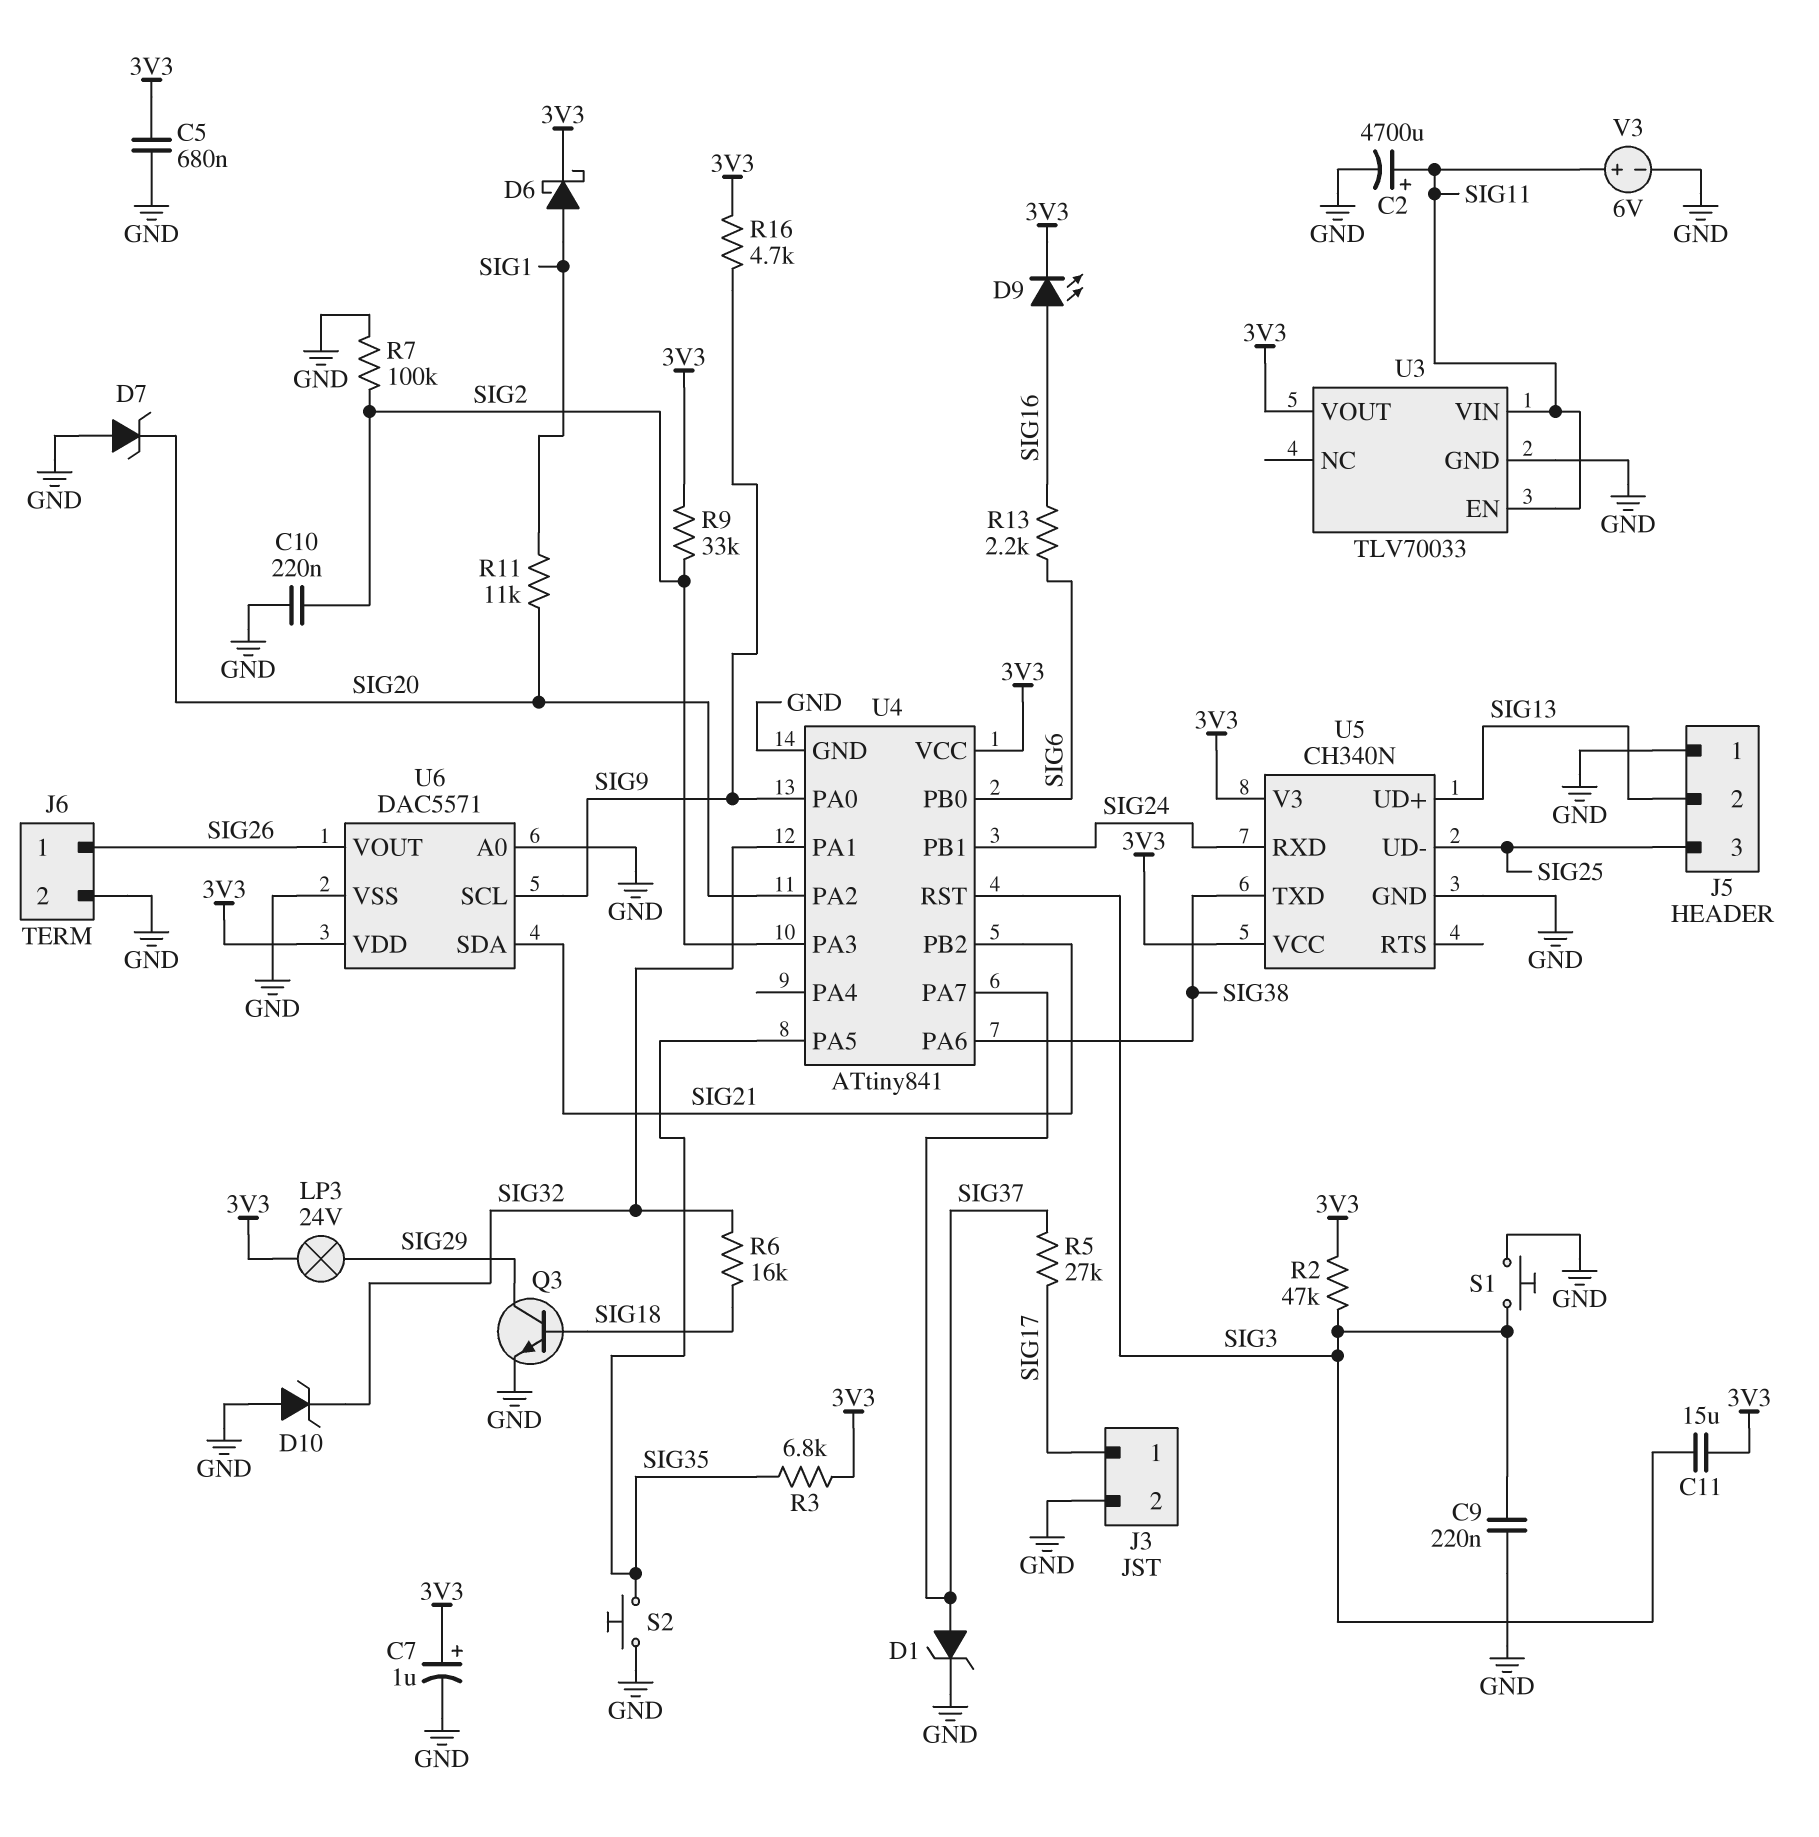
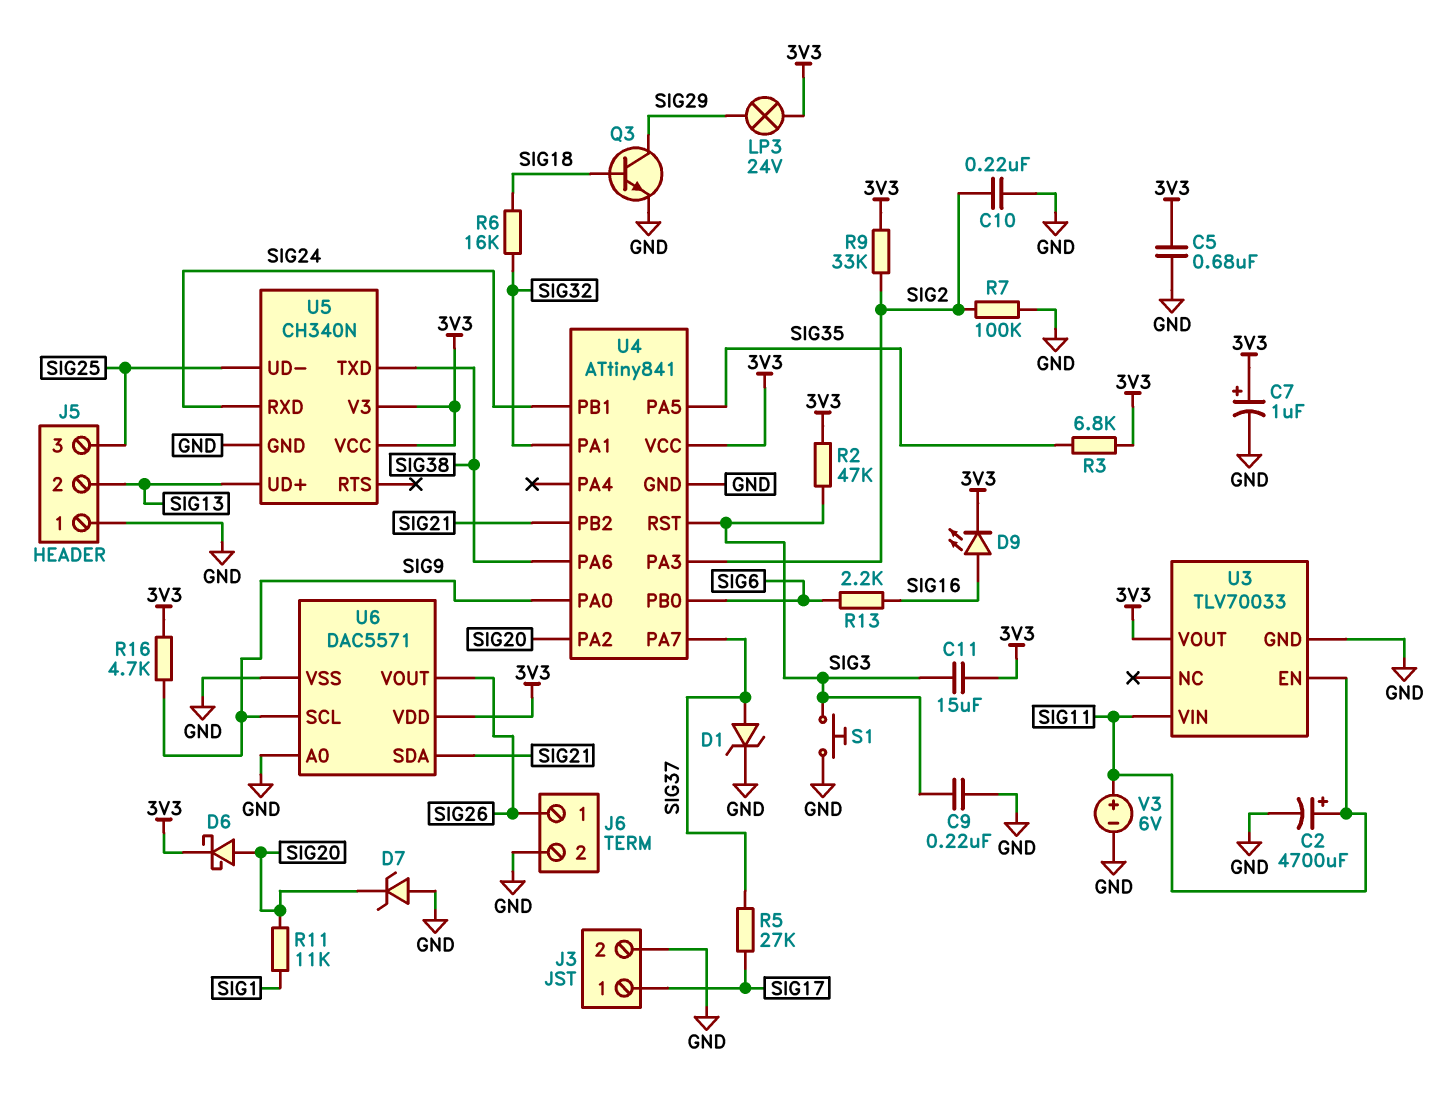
D6: schottky (A SIG1, K 3V3) -> schottky (A SIG20, K 3V3)
D10: zener (A GND, K SIG32) -> none
S2: button (GND, SIG35) -> none

